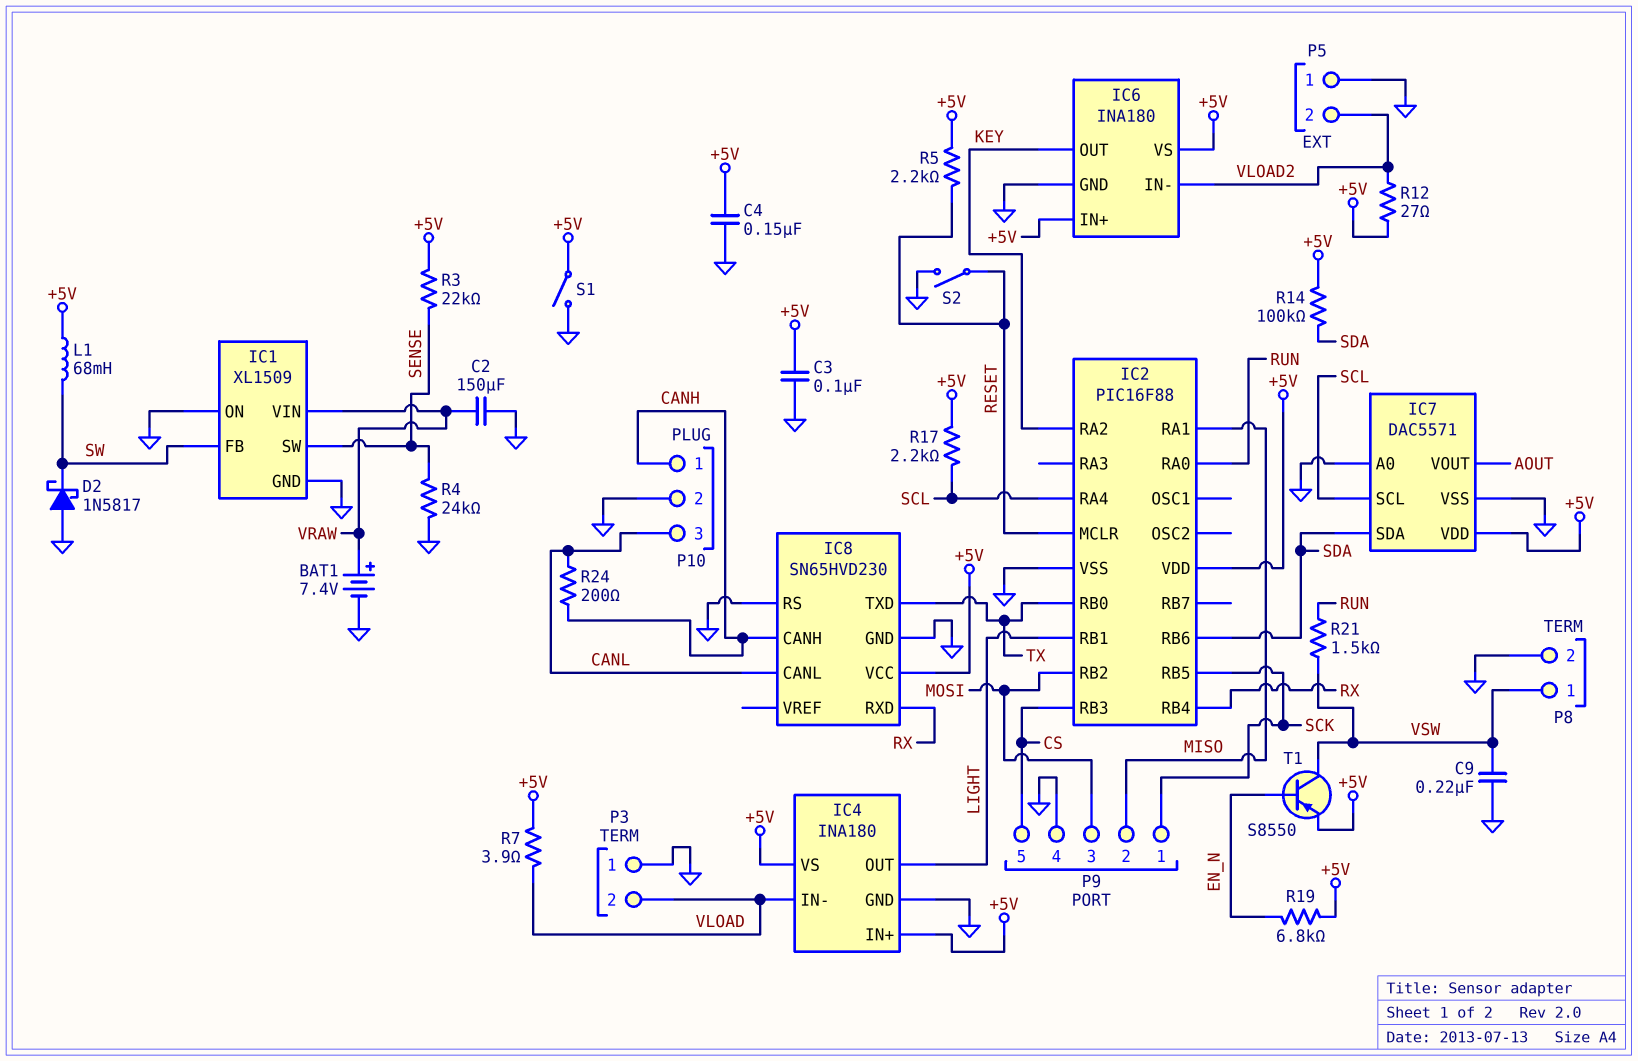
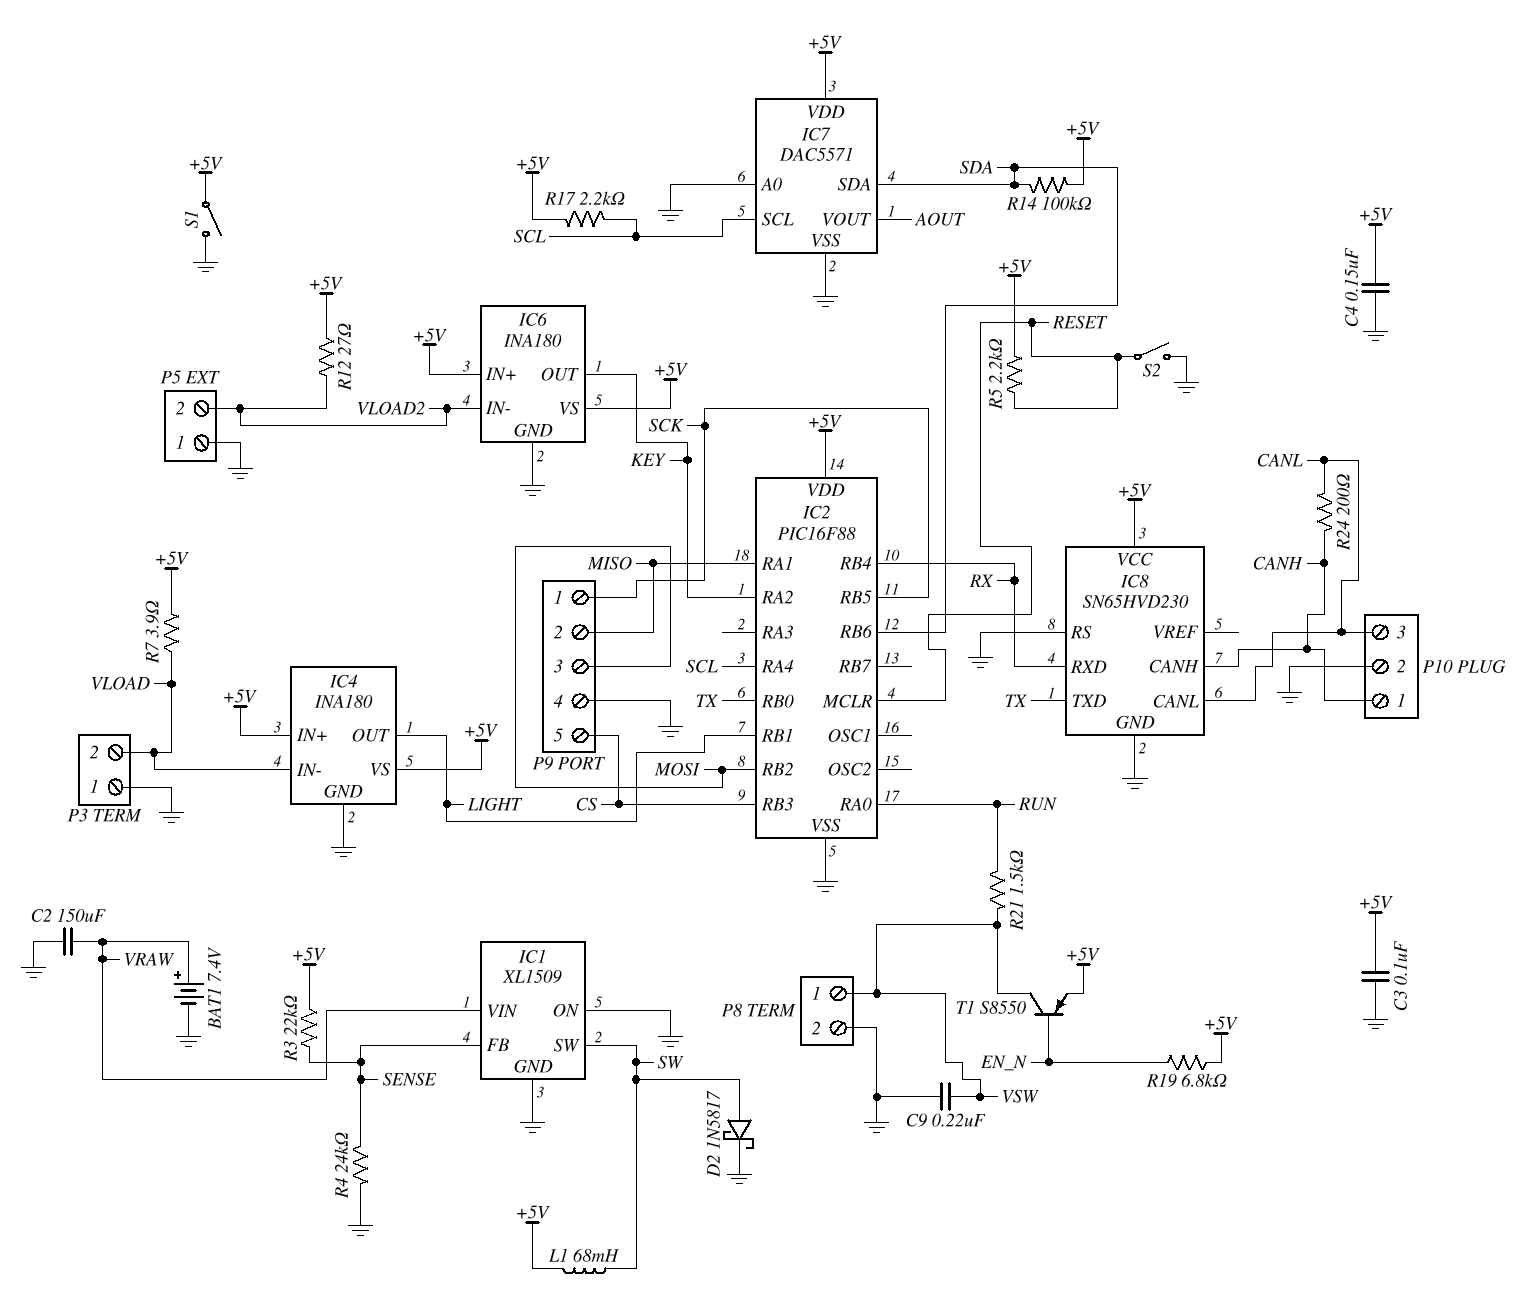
D2: schottky 1N5817 (A GND, K SW) -> schottky 1N5817 (A SW, K GND)
IC1 pin FB: SW -> SENSE
IC1 pin SW: SENSE -> SW

